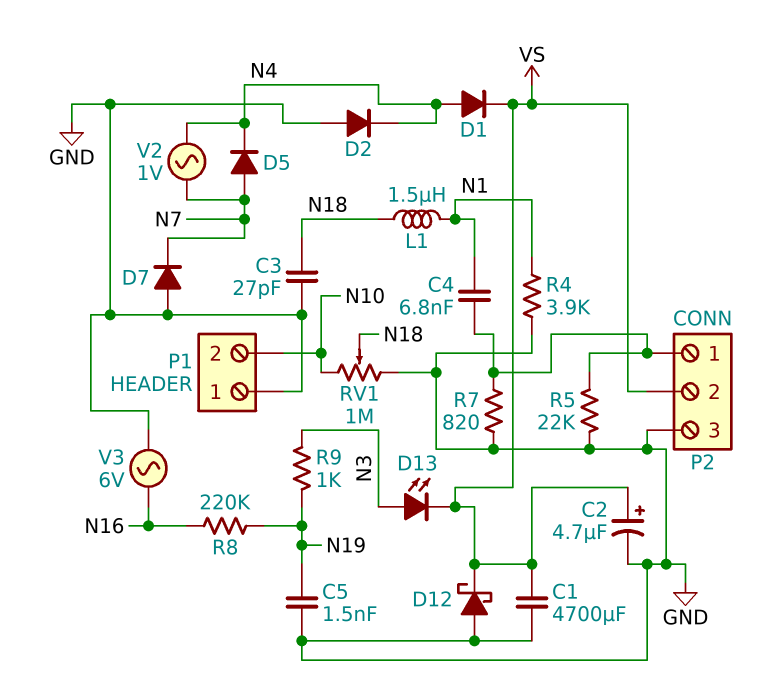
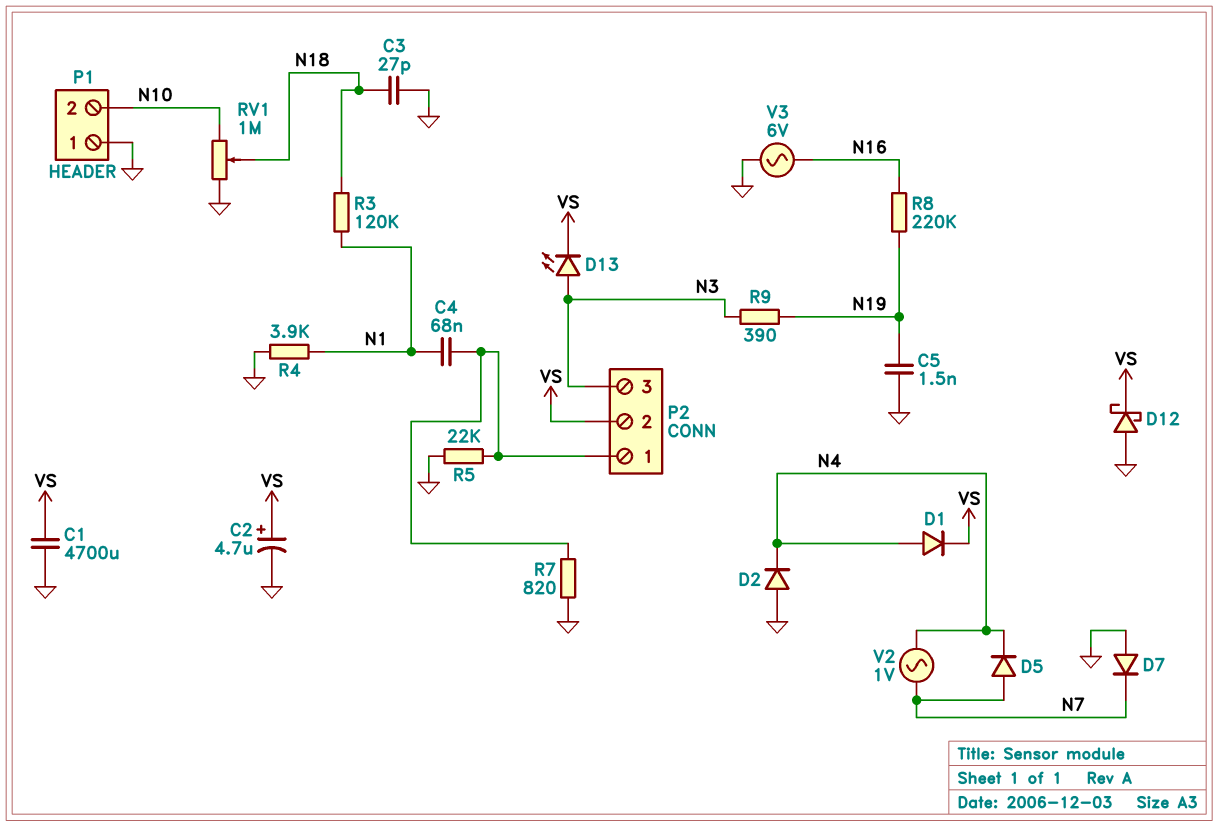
C4: 6.8nF (N1, P2/1) -> 68nF (N1, P2/1)
L1: 1.5uH (N1, N18) -> none
P2 pin 3: GND -> N3
R3: none -> 120k (N1, N18)
R9: 1k (N3, N19) -> 390 (N3, N19)

